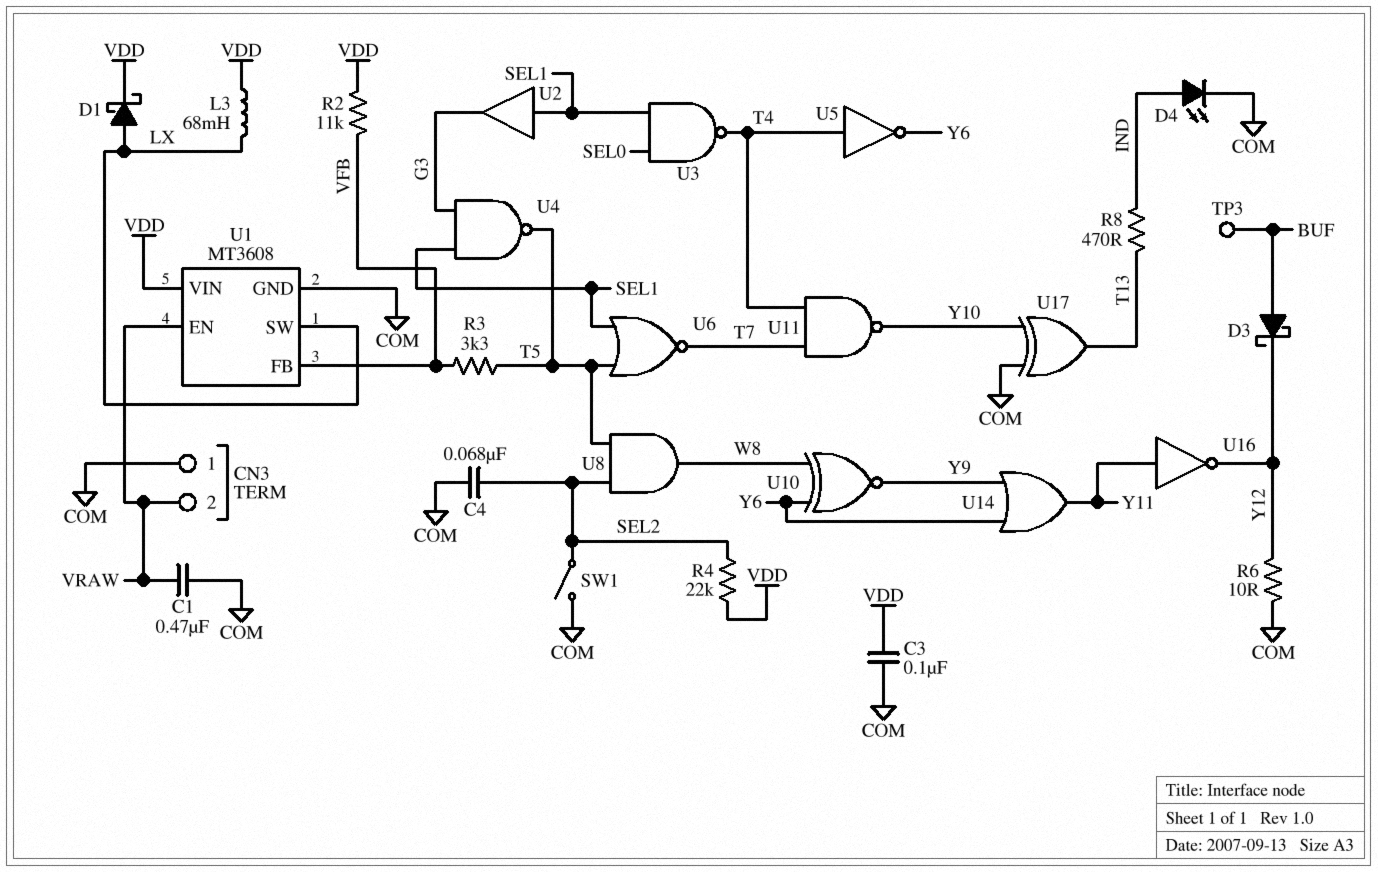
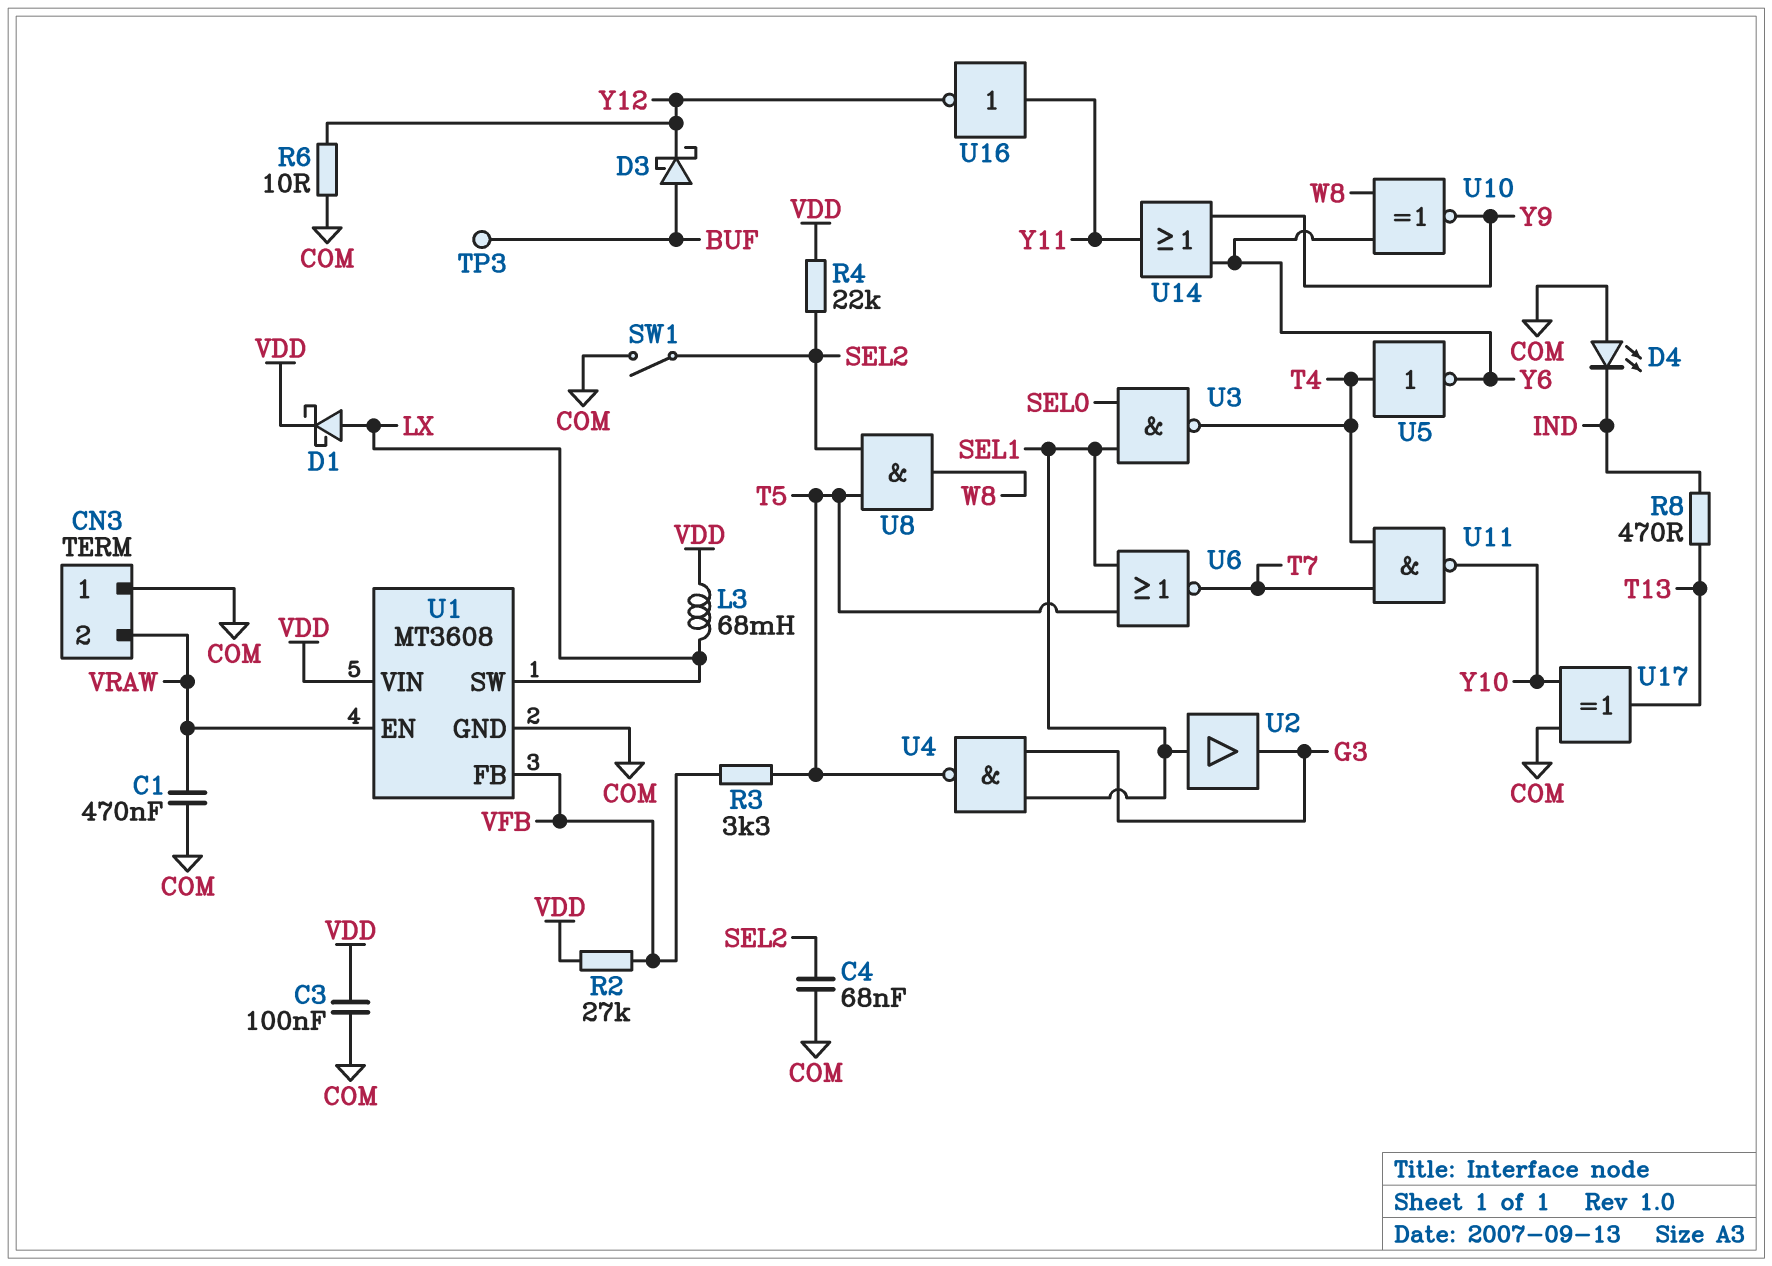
D4: LED (A IND, K COM) -> LED (A COM, K IND)
R2: 11k (VDD, VFB) -> 27k (VDD, VFB)

